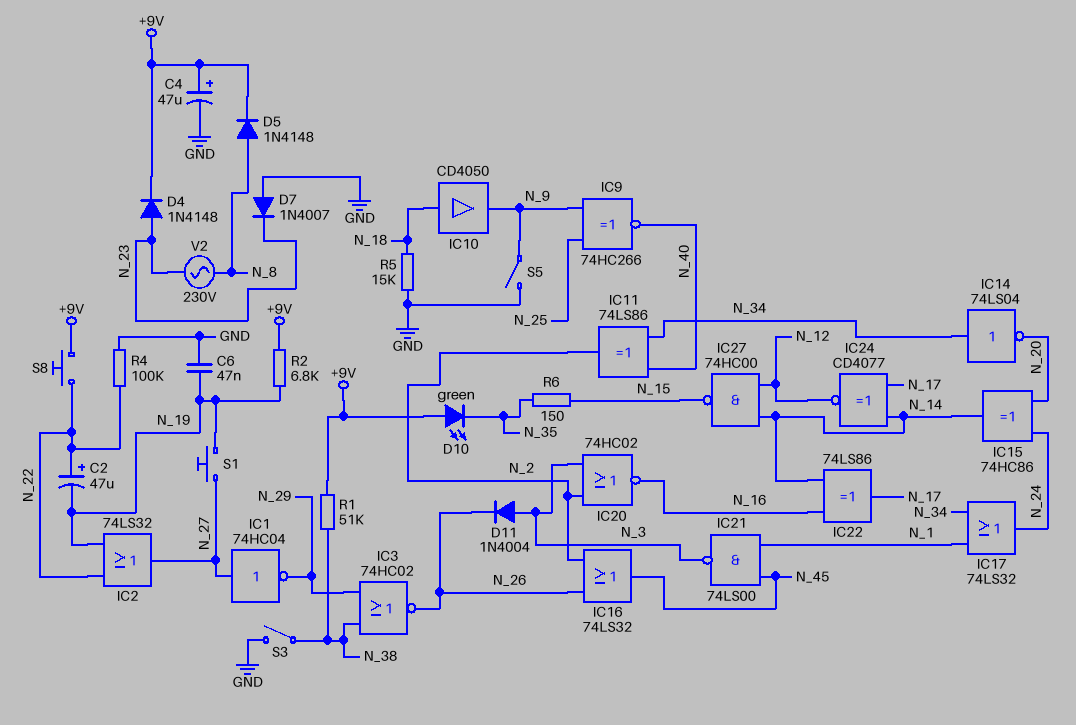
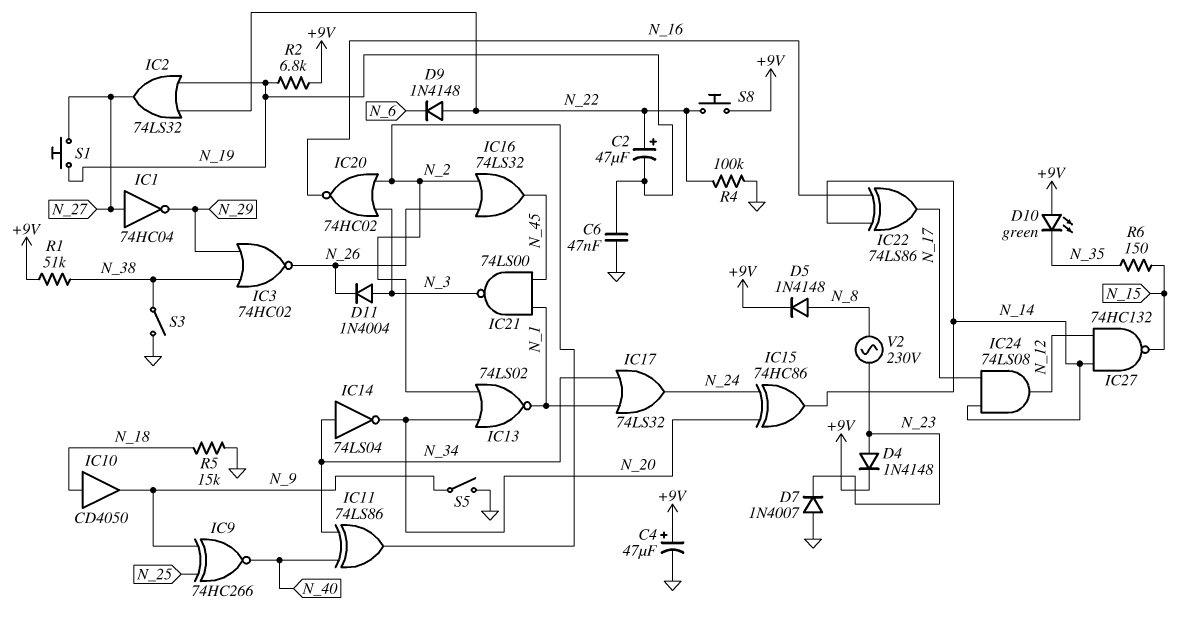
D9: none -> diode 1N4148 (A N_22, K N_6)
IC13: none -> NOR 74LS02 (in N_2, in N_20, out N_1)
IC24: XNOR CD4077 (in N_14, in N_17, out N_12) -> AND 74LS08 (in N_14, in N_17, out N_12)
IC27: NAND 74HC00 (in N_12, in N_14, out N_15) -> NAND 74HC132 (in N_12, in N_14, out N_15)

